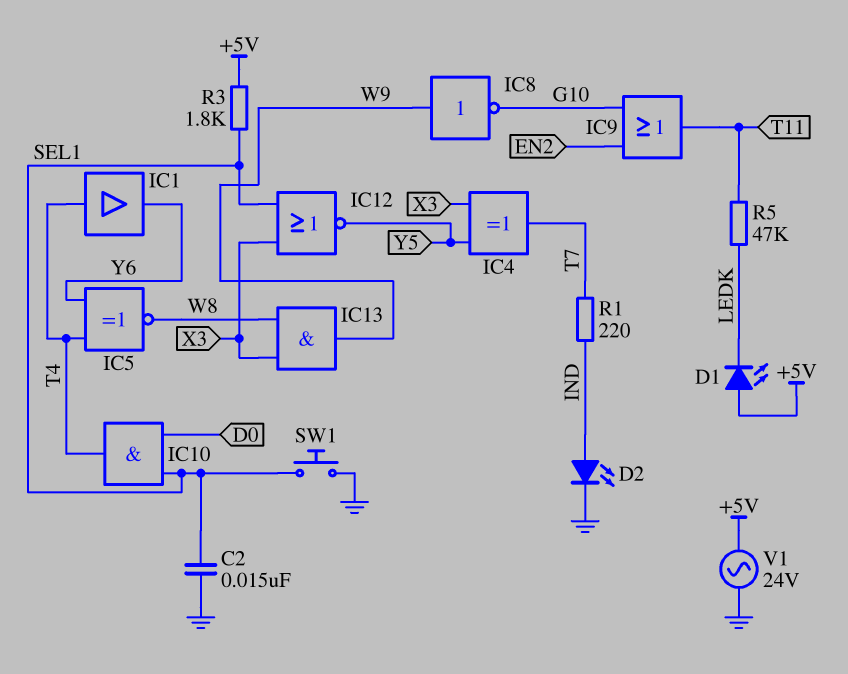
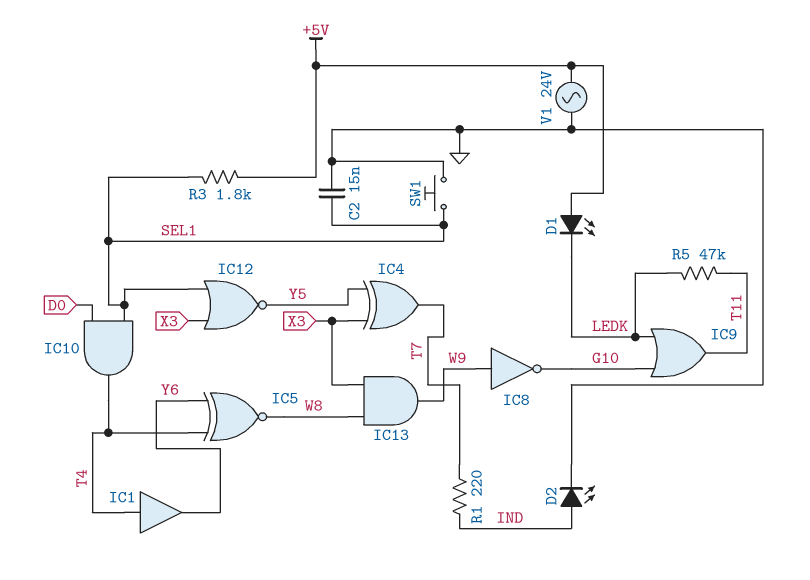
IC9: OR (in EN2, in G10, out T11) -> OR (in G10, in LEDK, out T11)

